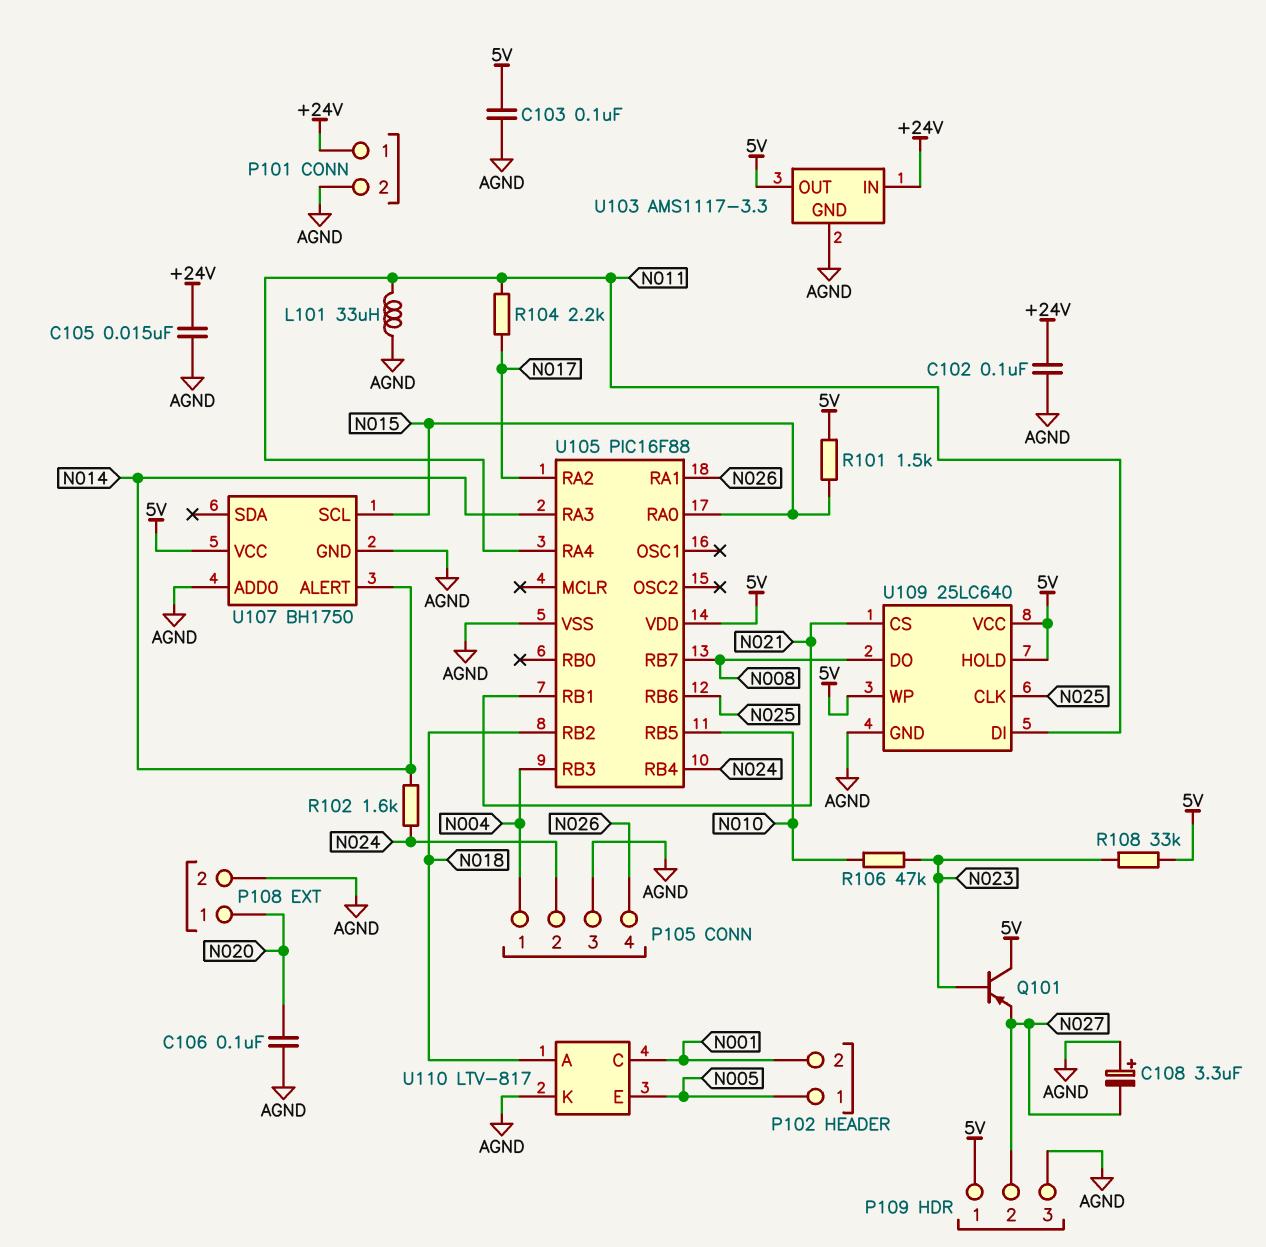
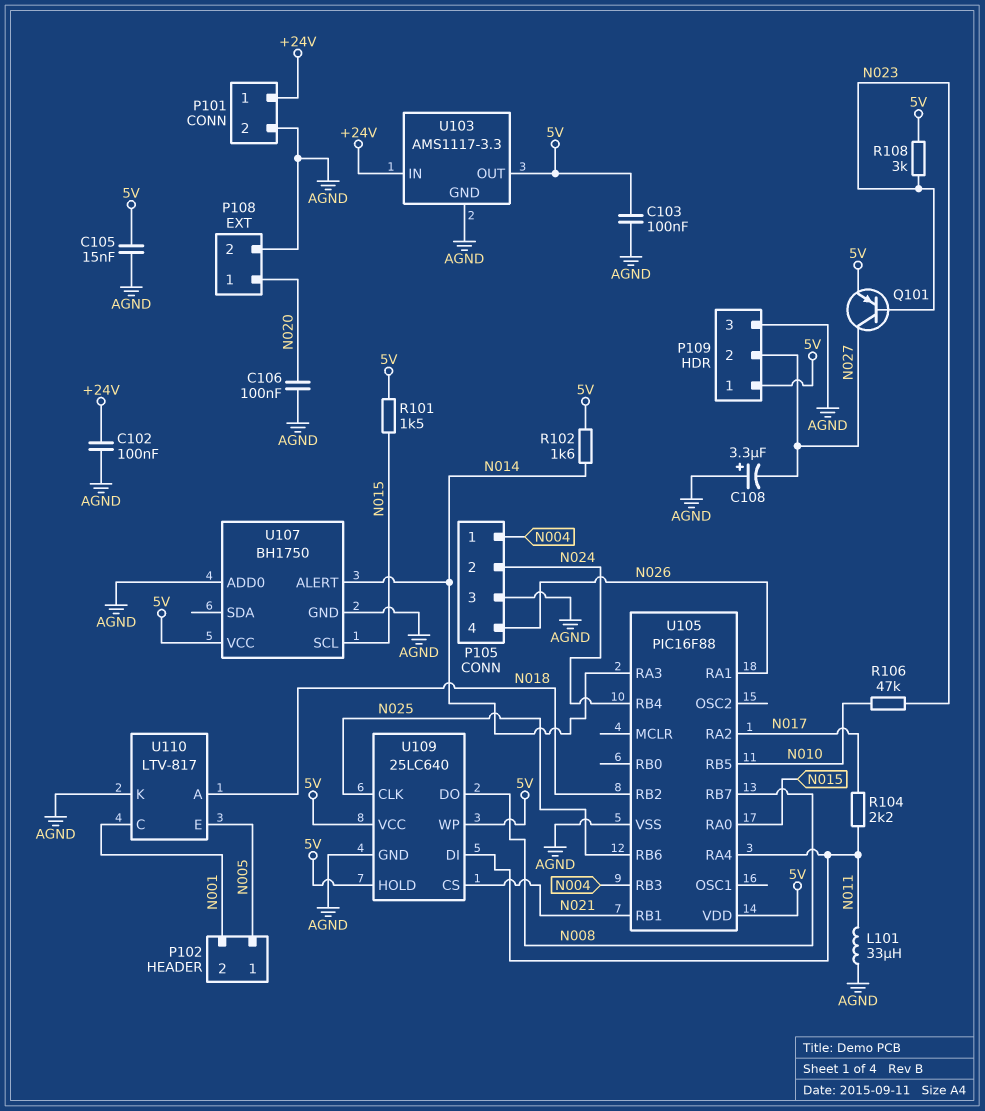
C105: 15nF (+24V, AGND) -> 15nF (5V, AGND)
Q101: PNP (B N023, C 5V, E N027) -> PNP (B N023, C N027, E 5V)
R102: 1.6k (N014, N024) -> 1.6k (5V, N014)
R108: 33k (5V, N023) -> 3k (5V, N023)

